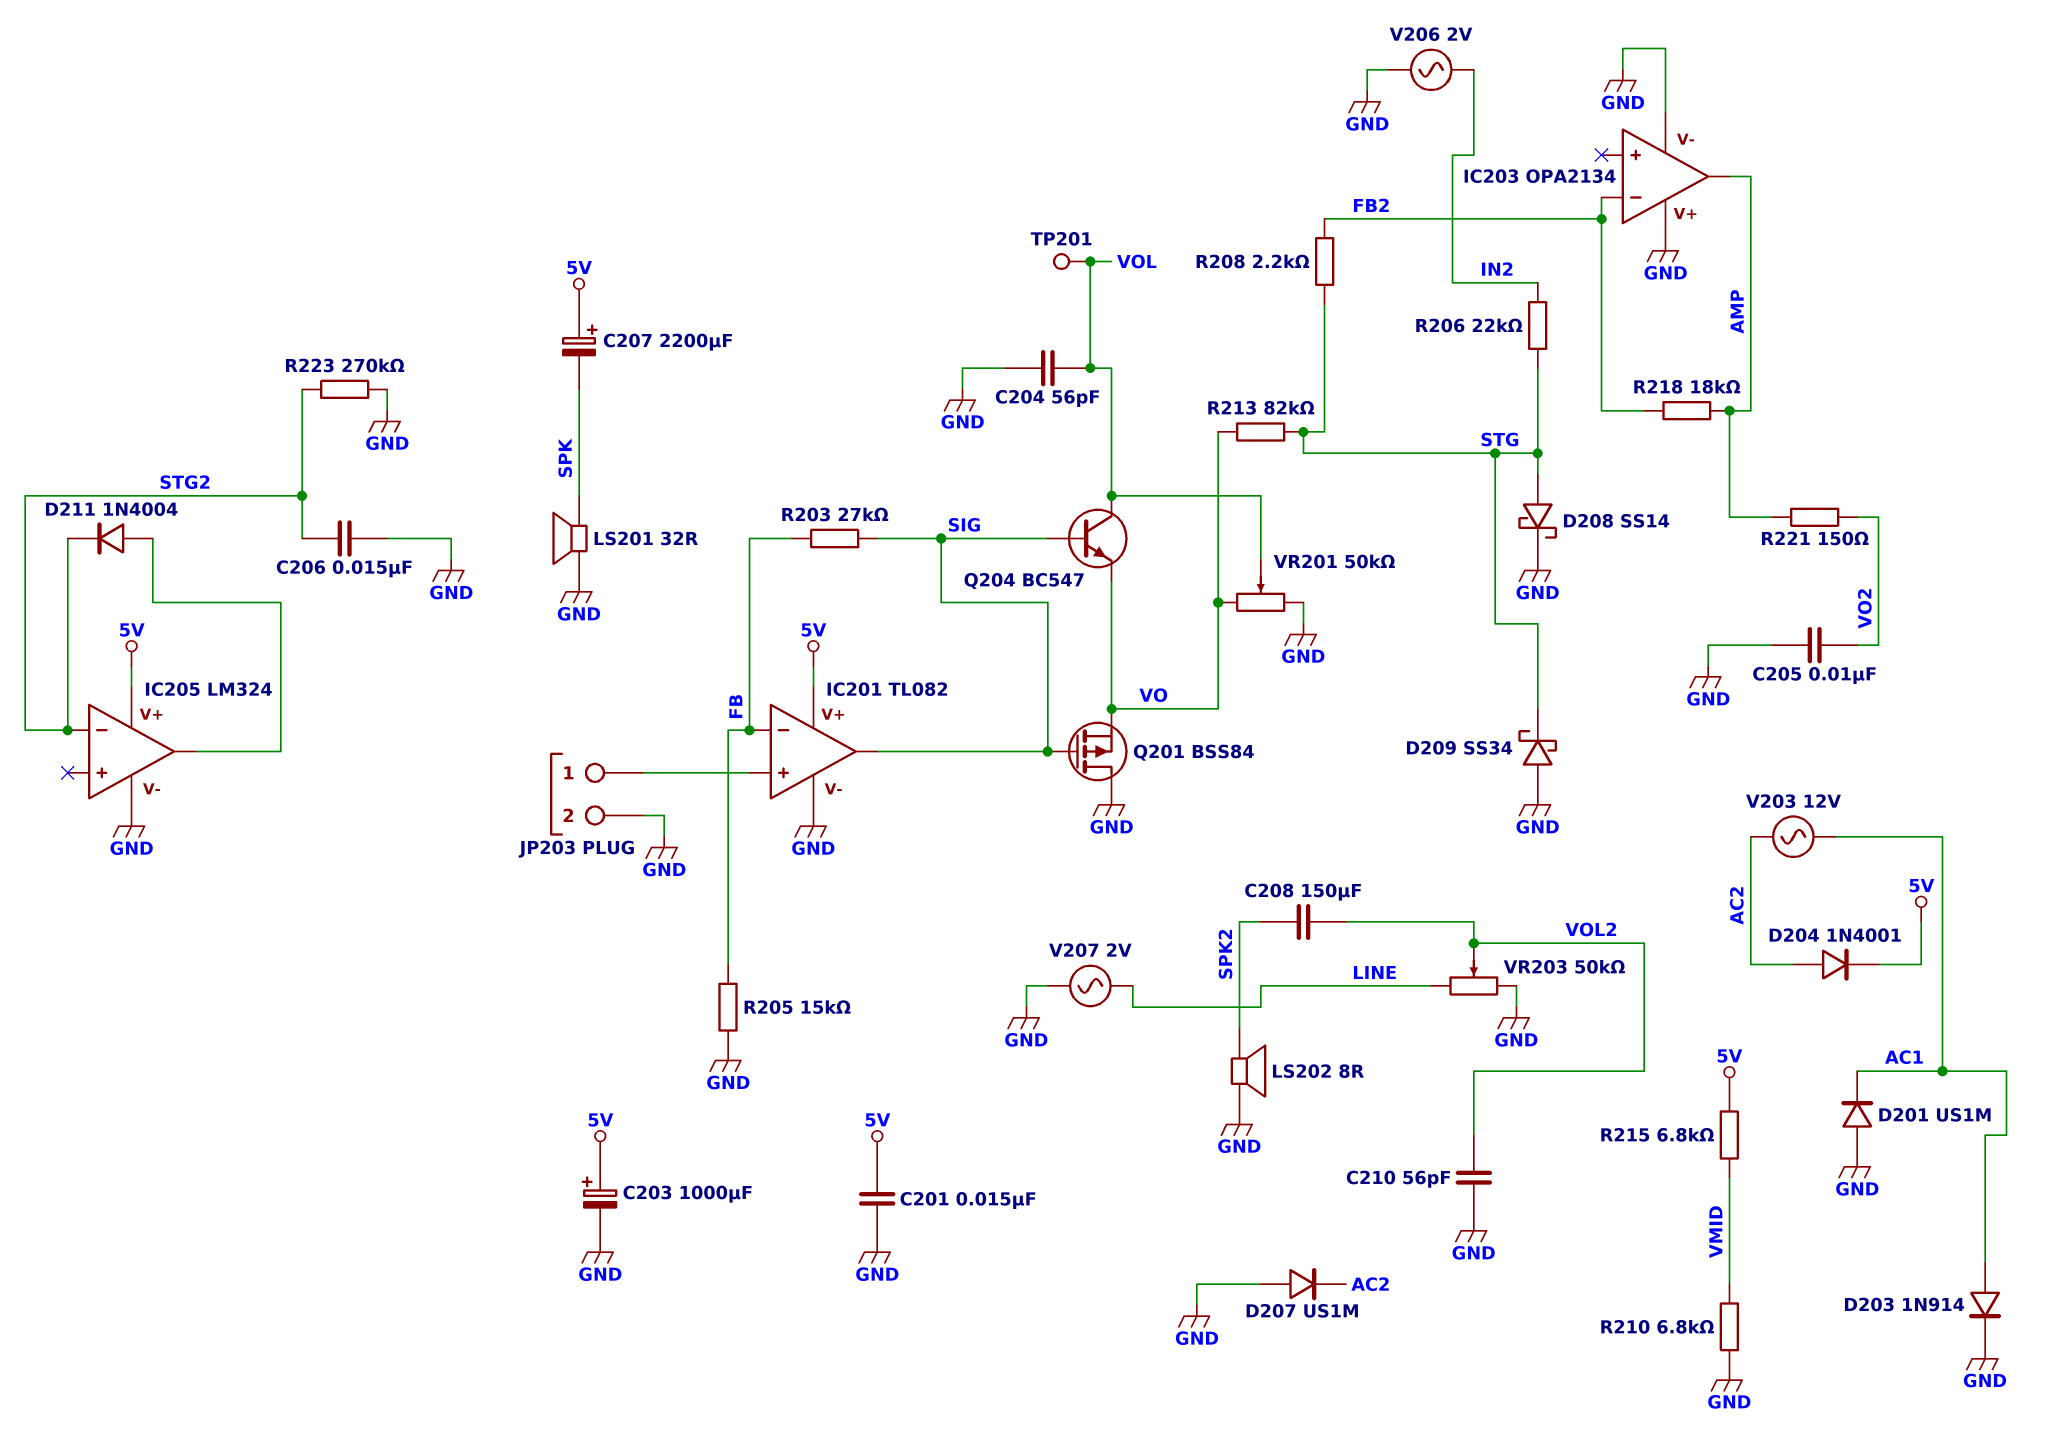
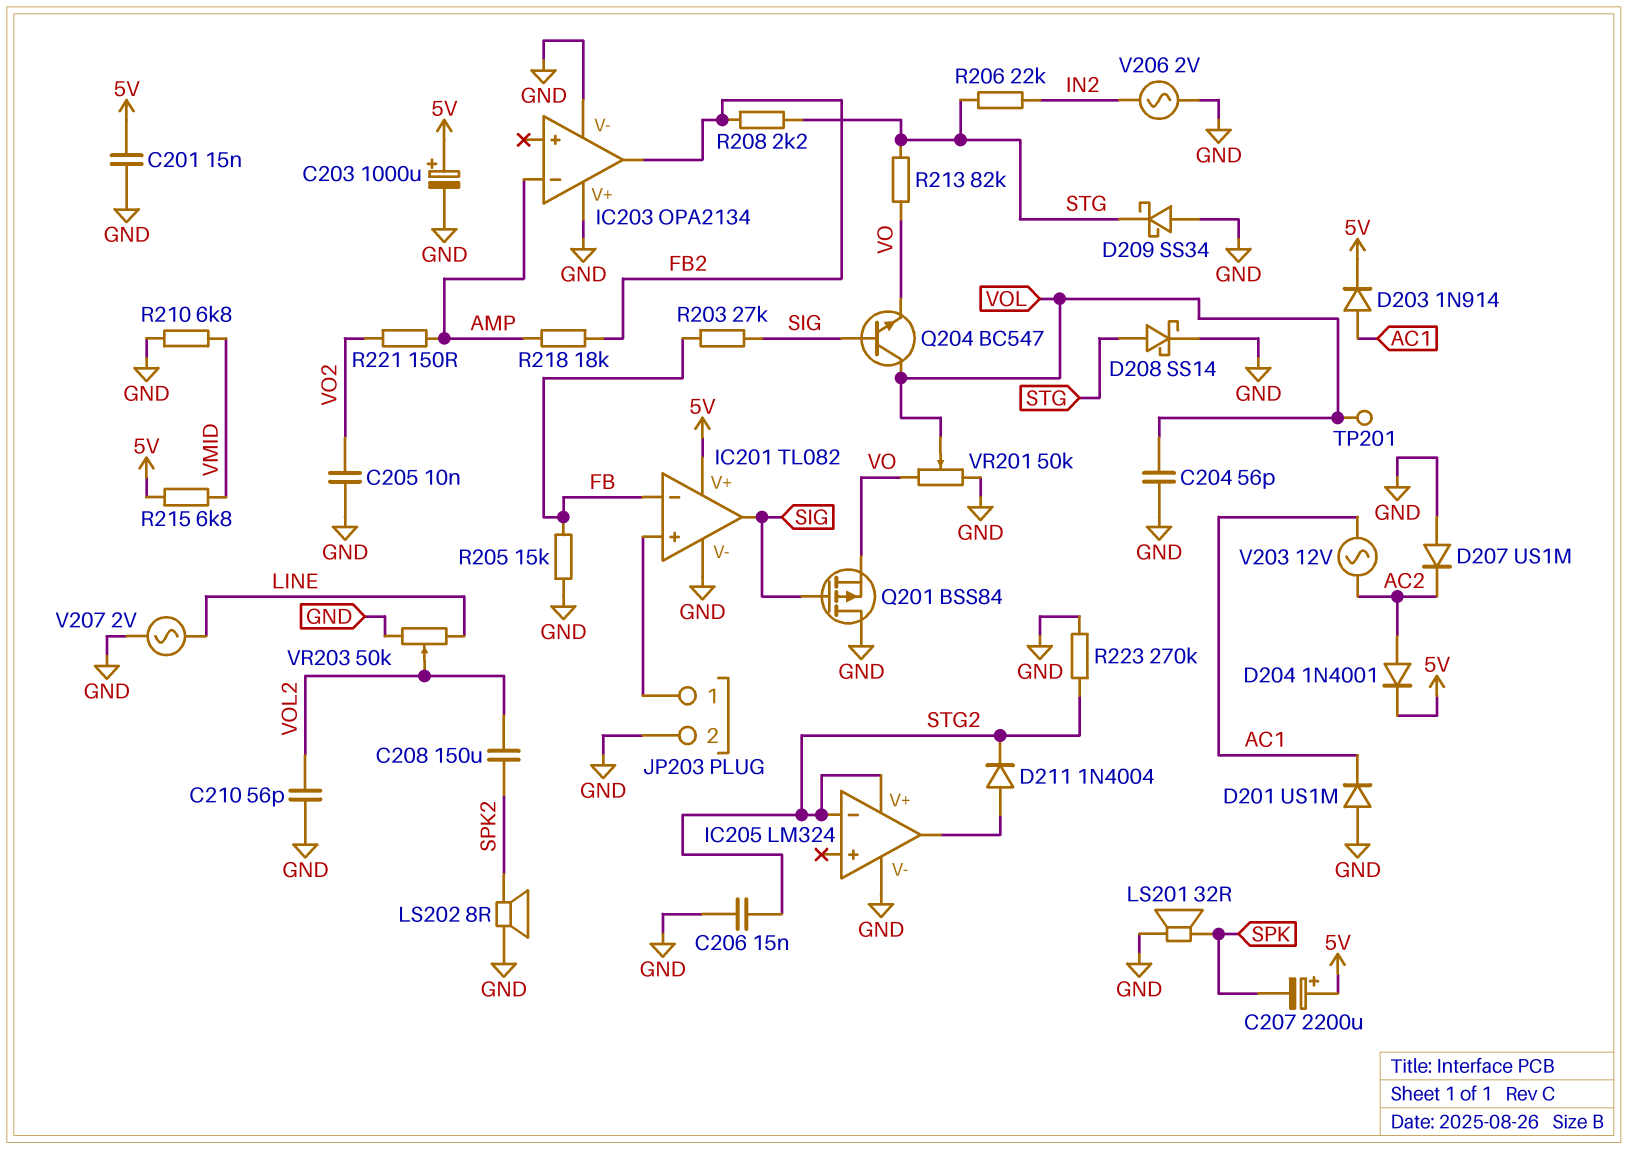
D203: diode 1N914 (A AC1, K GND) -> diode 1N914 (A AC1, K 5V)
IC203 pin in-: FB2 -> AMP
IC203 pin out: AMP -> FB2
IC205 pin V+: 5V -> STG2

